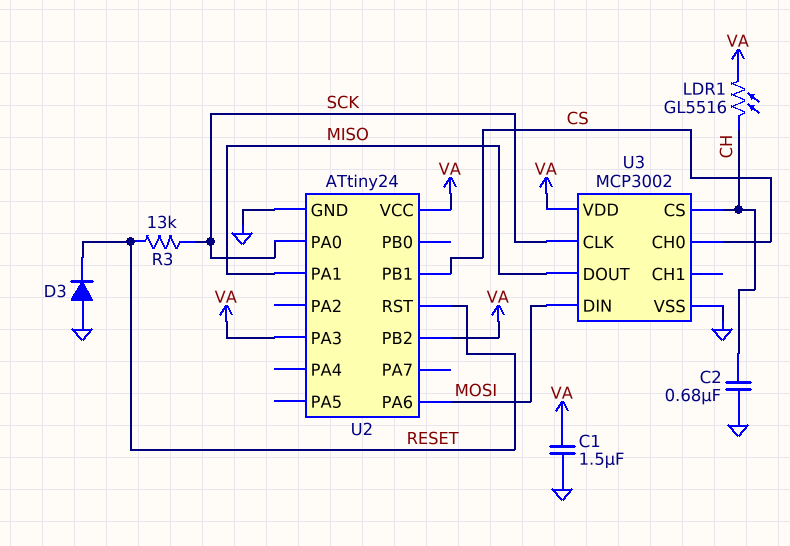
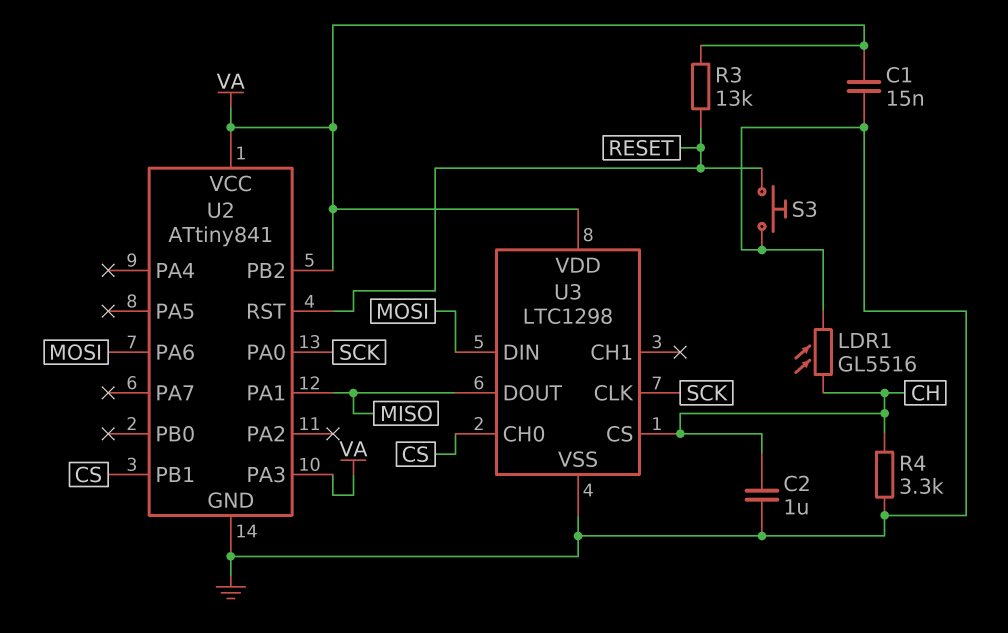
C1: 1.5uF (GND, VA) -> 15nF (GND, VA)
C2: 680nF (CH, GND) -> 1uF (CH, GND)
D3: diode (A GND, K RESET) -> none
LDR1: GL5516 (CH, VA) -> GL5516 (CH, GND)
R3: 13k (RESET, SCK) -> 13k (RESET, VA)
R4: none -> 3.3k (CH, GND)
S3: none -> button (GND, RESET)
U2: ATtiny24 -> ATtiny841
U3: MCP3002 -> LTC1298

